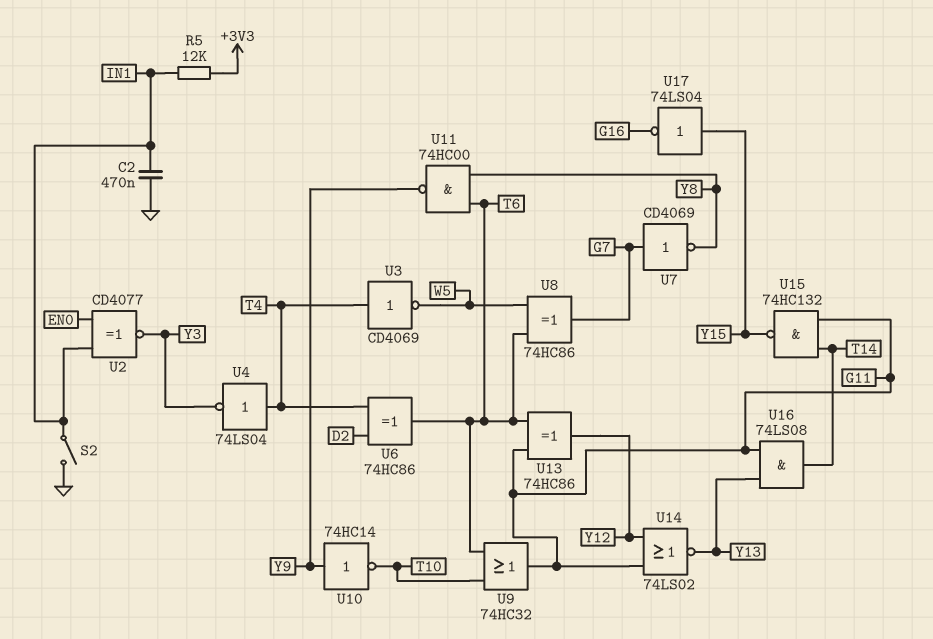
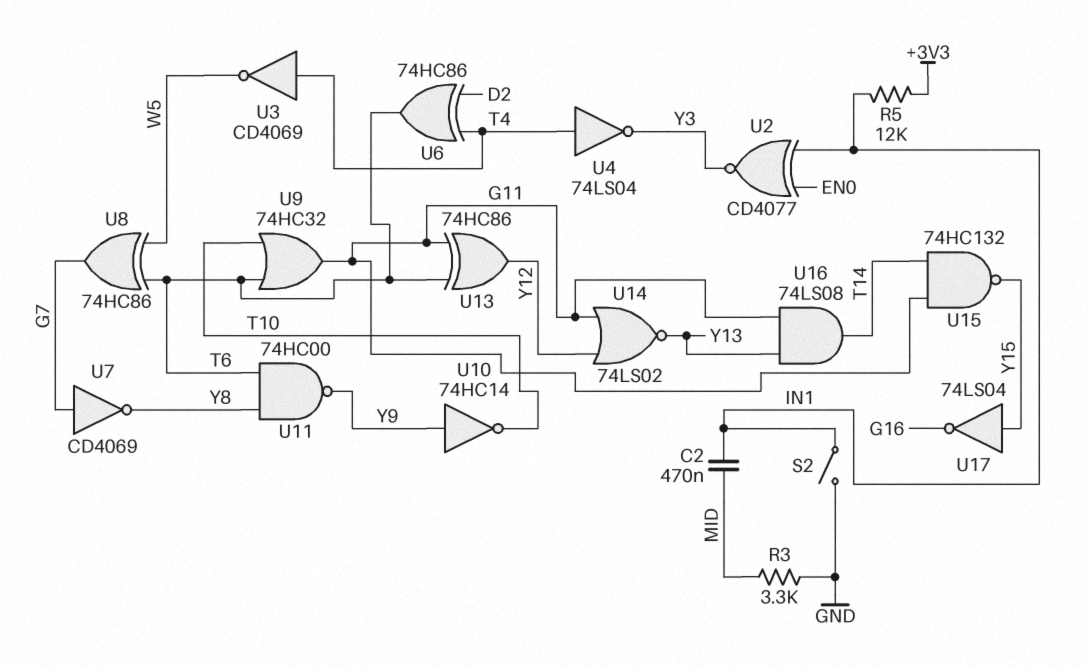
C2: 470nF (GND, IN1) -> 470nF (IN1, MID)
R3: none -> 3.3k (GND, MID)

